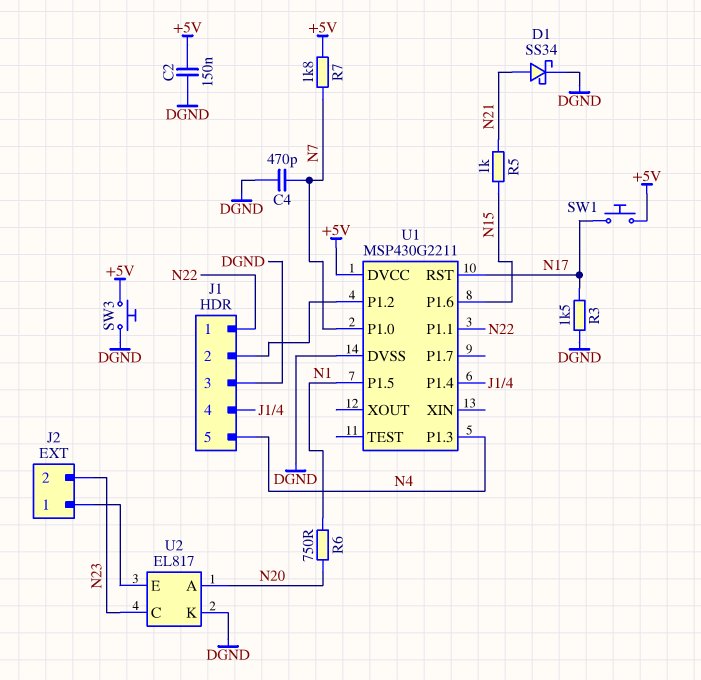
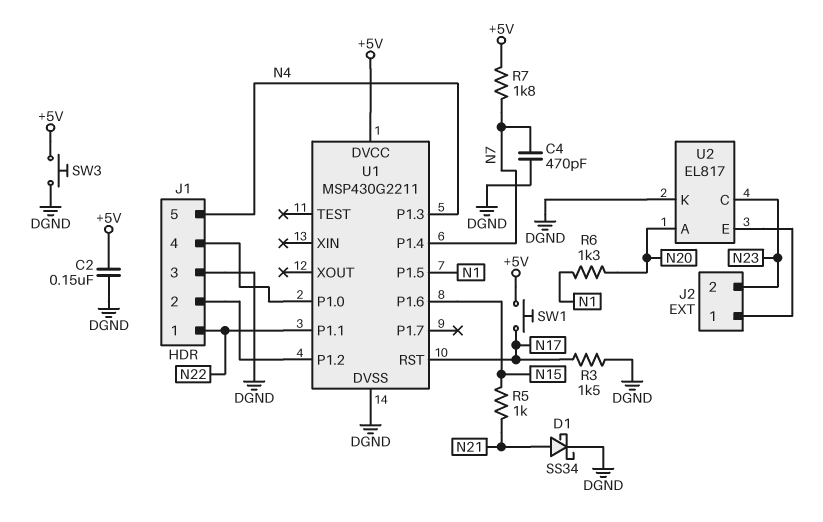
R6: 750 (N1, N20) -> 1.3k (N1, N20)
U1 pin P1.0: N7 -> J1/4
U1 pin P1.4: J1/4 -> N7

